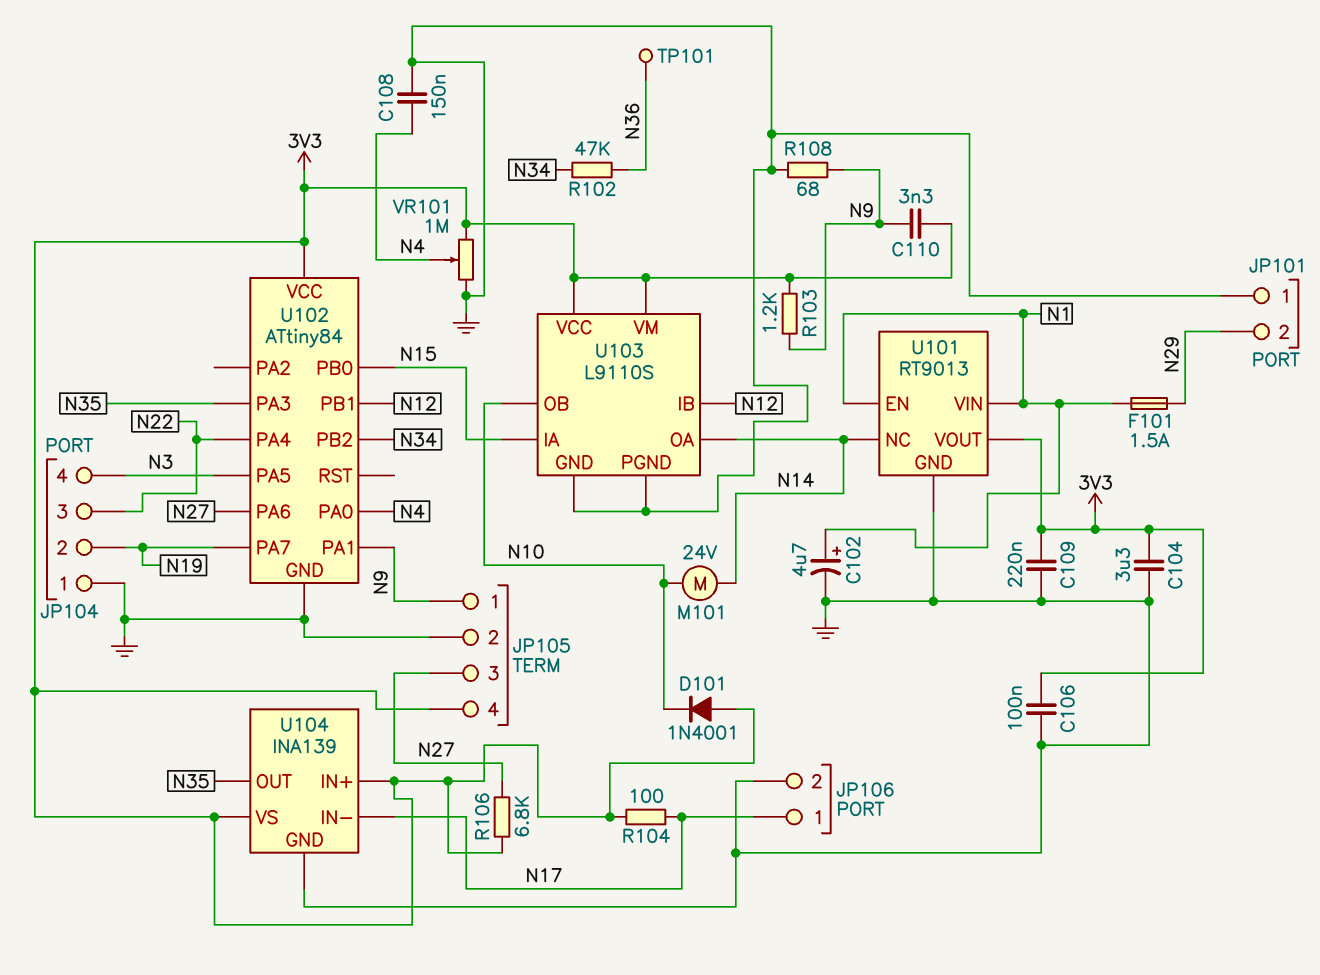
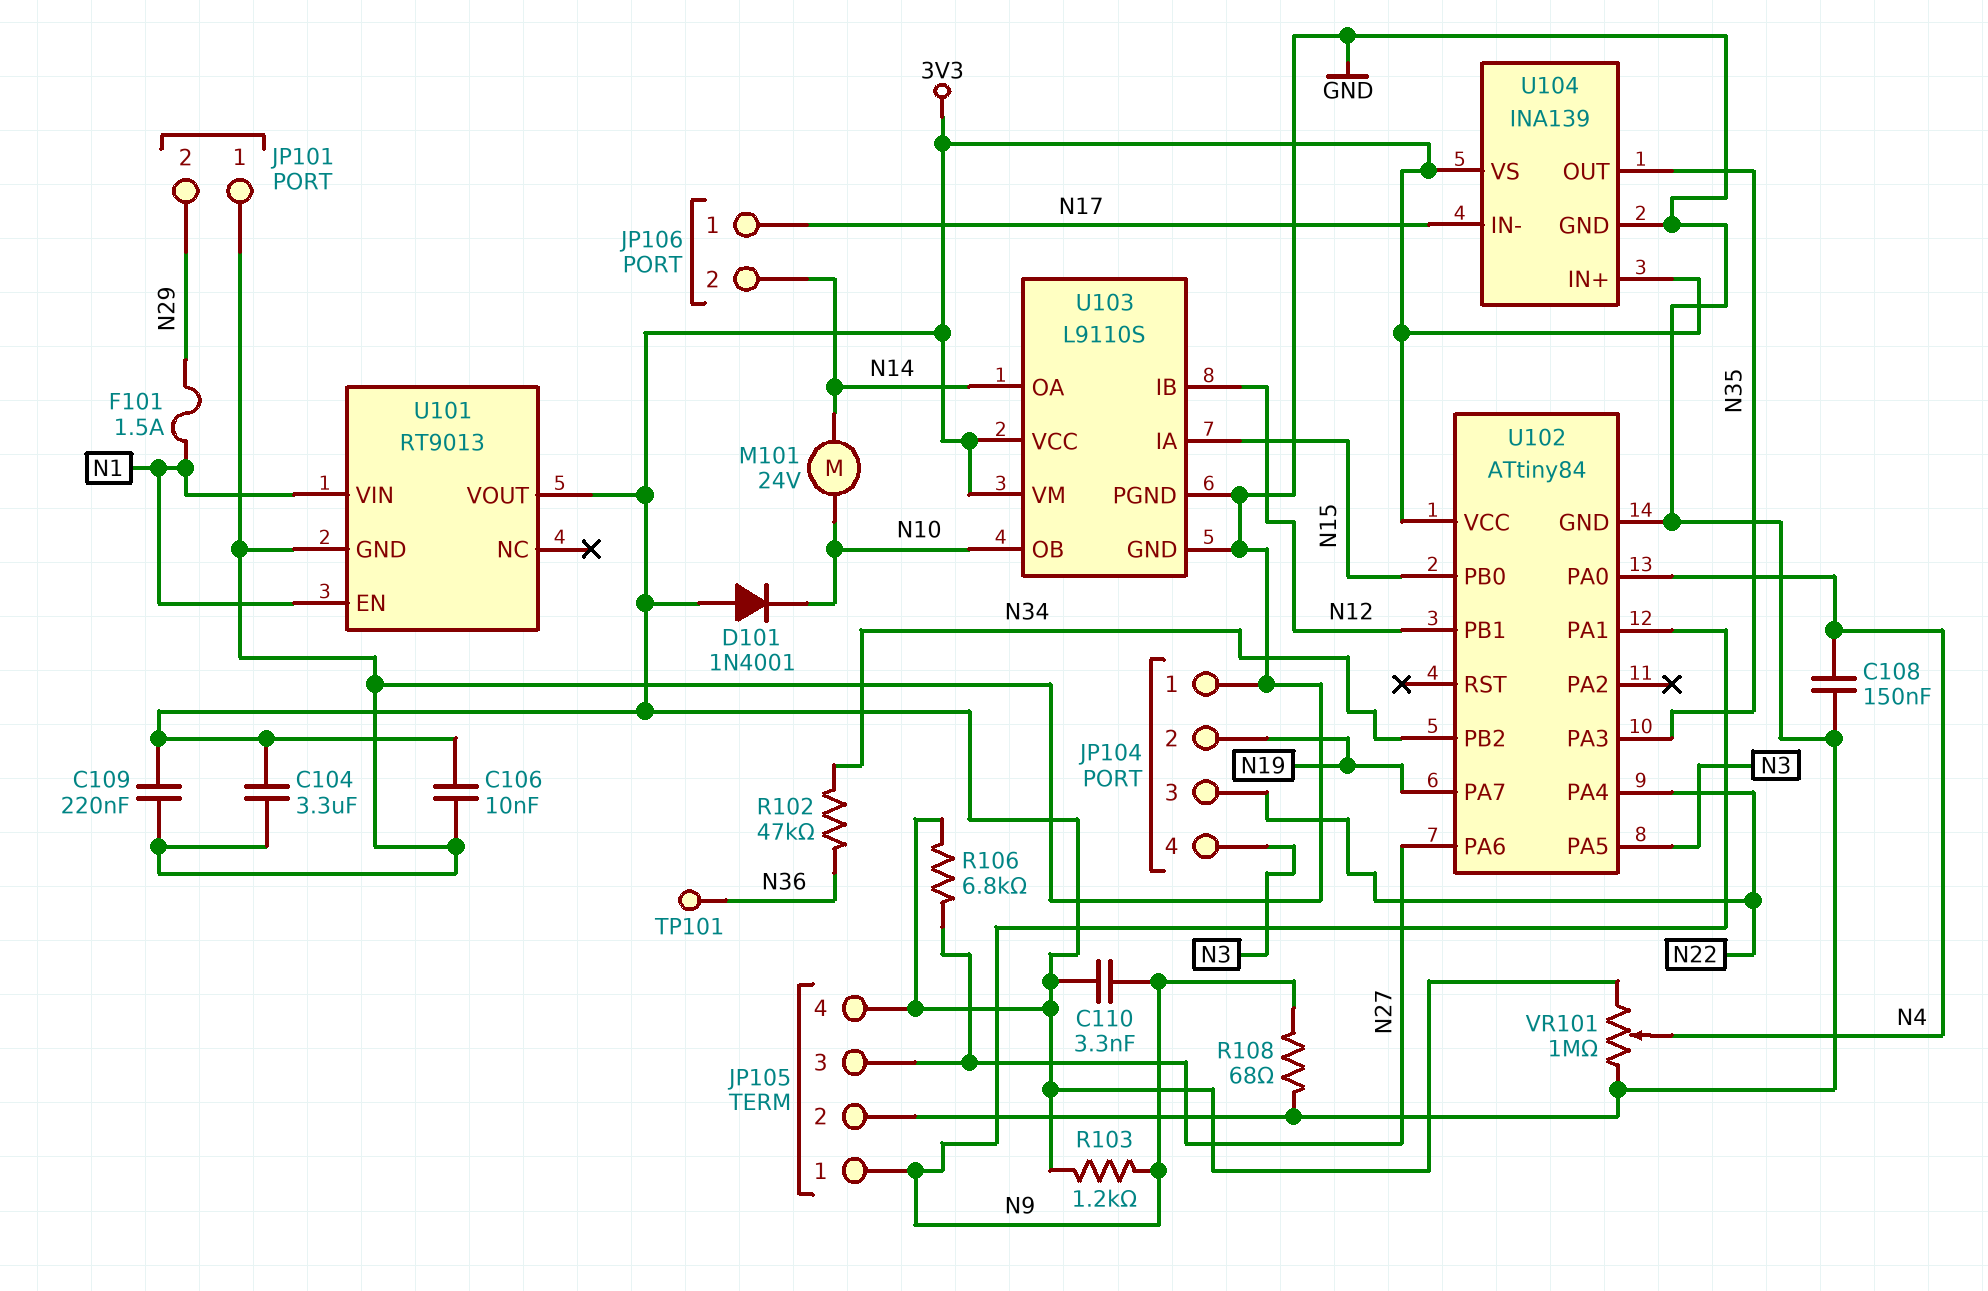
C102: 4.7uF (plus N1, minus GND) -> none
C106: 100nF (3V3, GND) -> 10nF (3V3, GND)
JP106 pin 2: GND -> N14
R104: 100 (3V3, N17) -> none
U101 pin NC: N14 -> none

